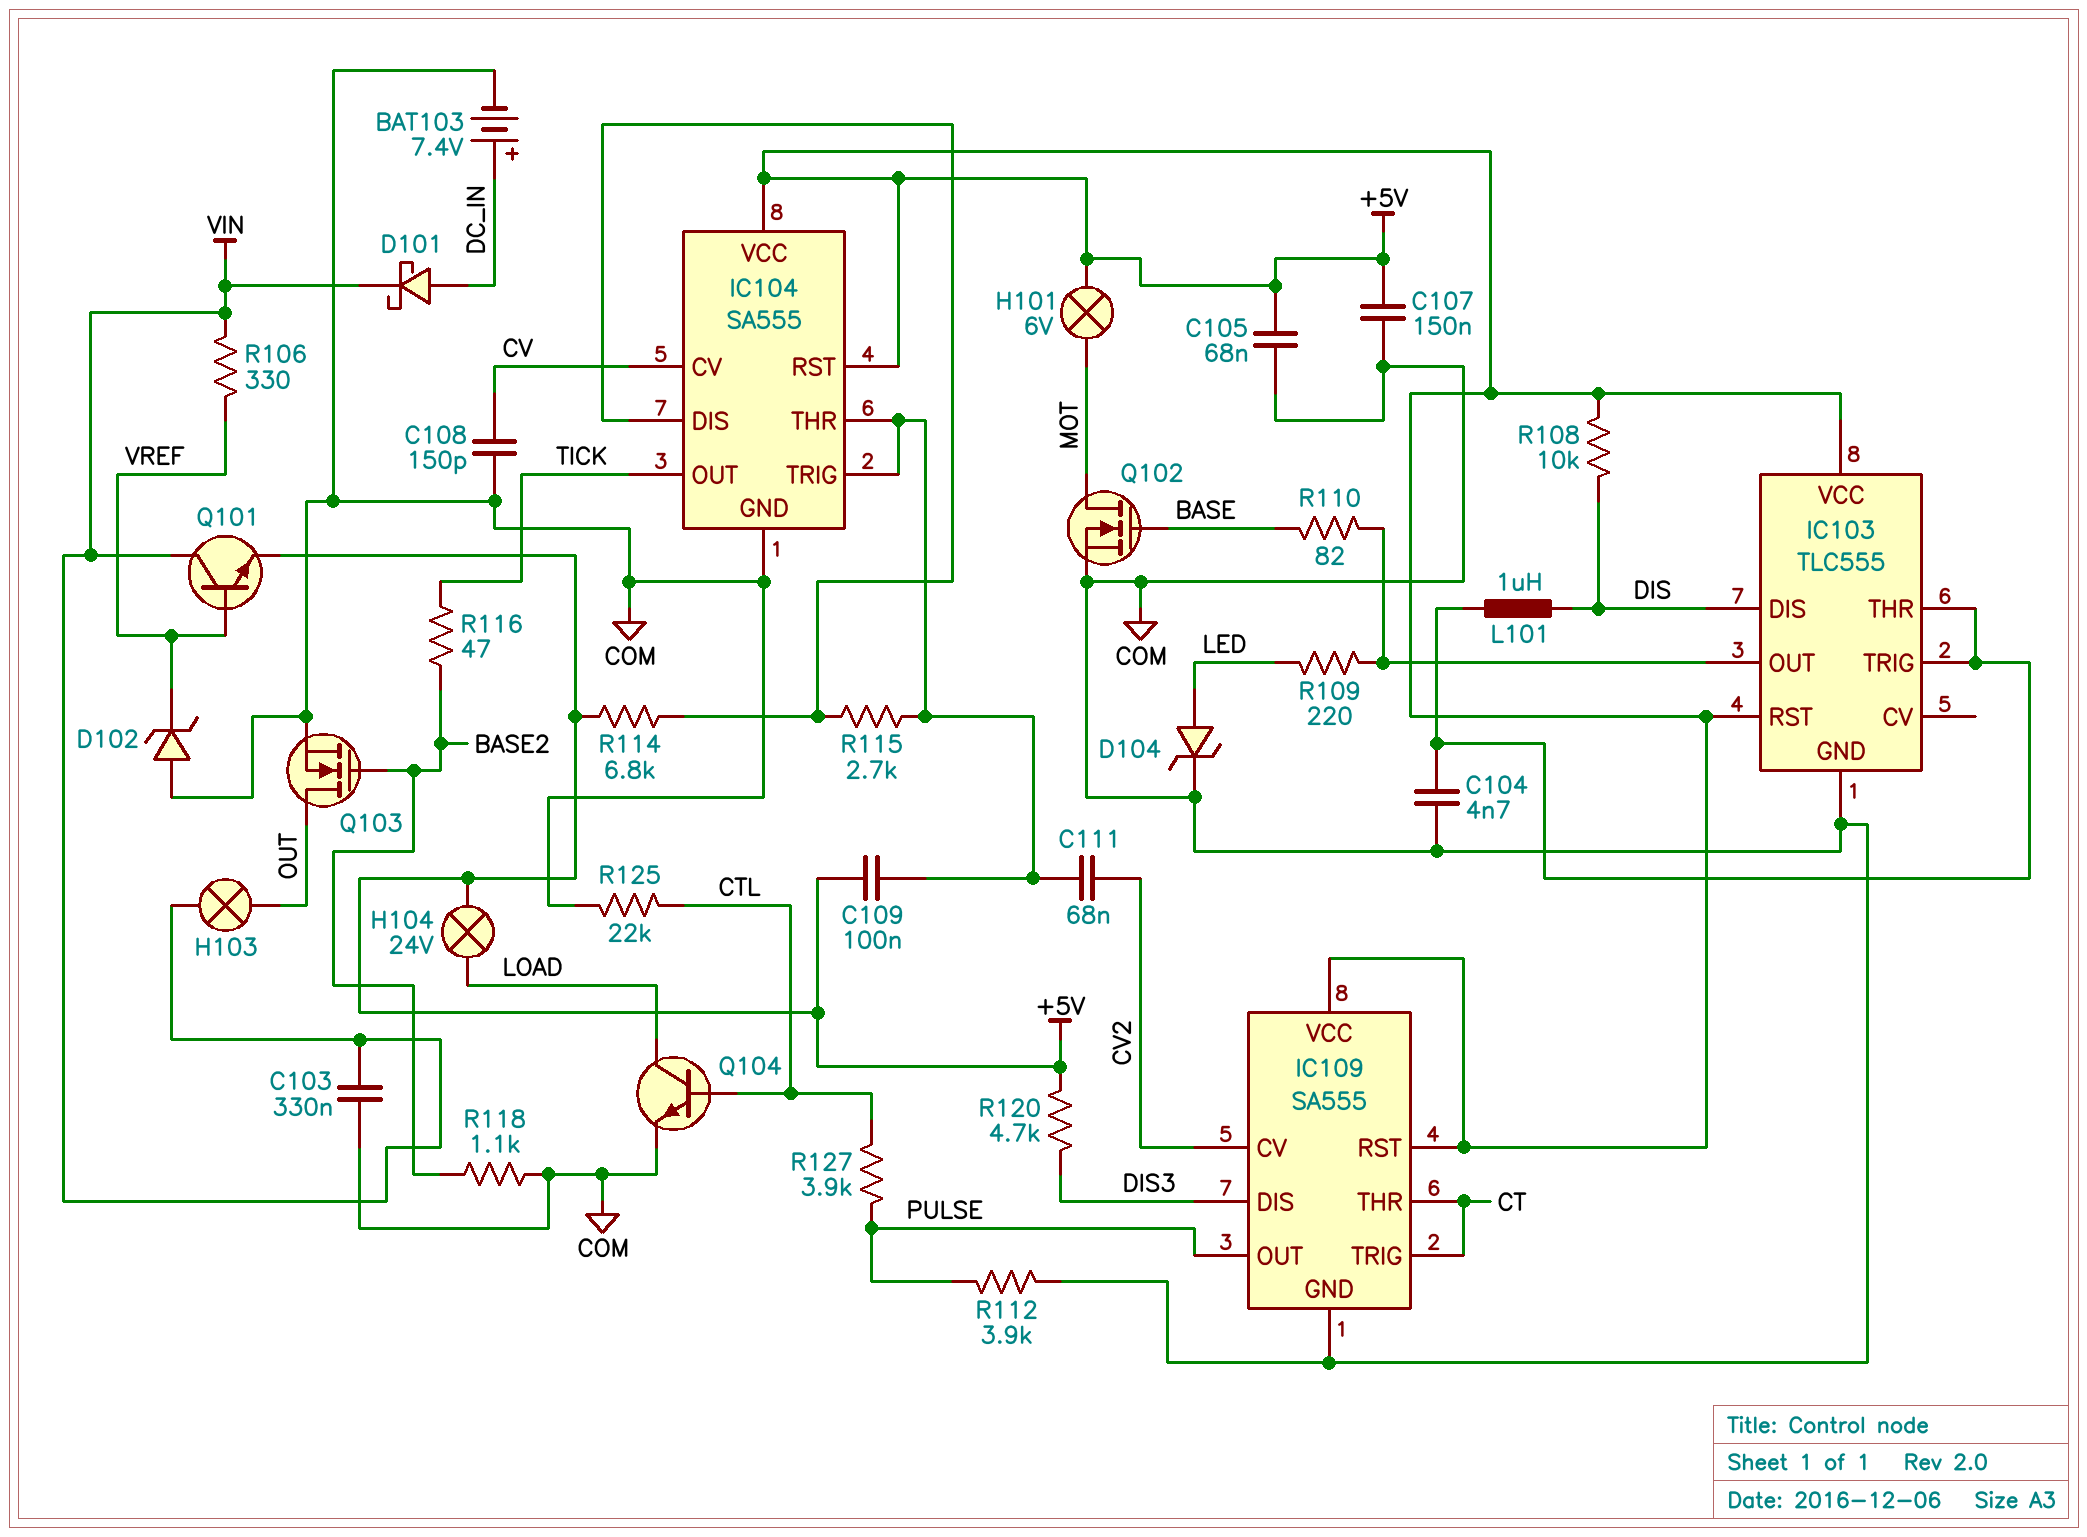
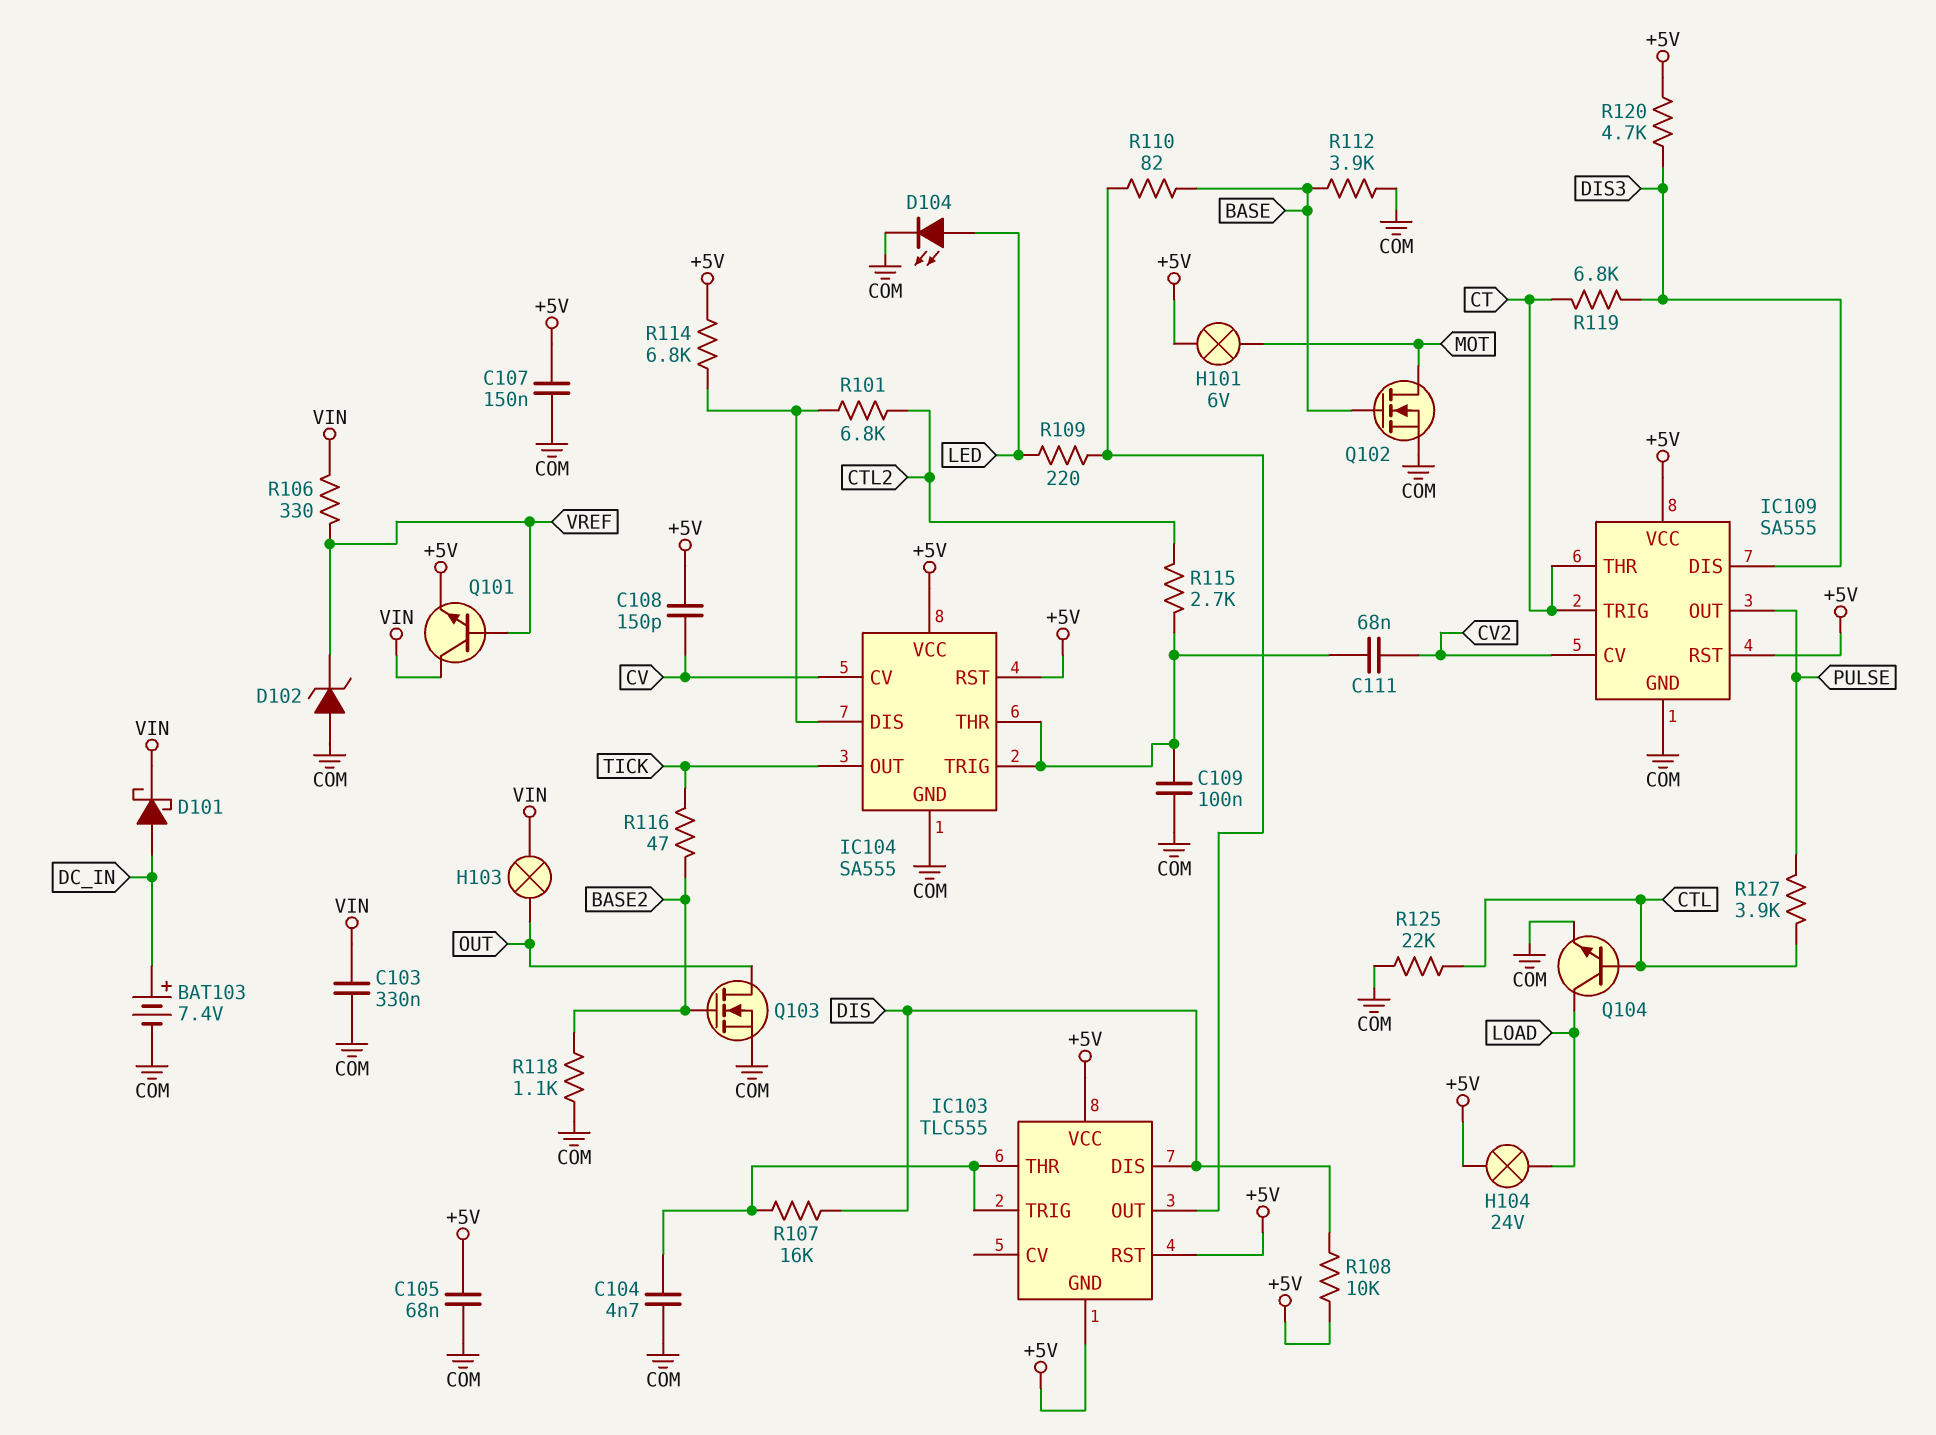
C108: 150pF (COM, CV) -> 150pF (+5V, CV)
C109: 100nF (+5V, IC104/THR) -> 100nF (COM, IC104/THR)
D104: zener (A LED, K COM) -> LED (A LED, K COM)
IC103 pin GND: COM -> +5V
L101: 1uH (DIS, IC103/THR) -> none
R101: none -> 6.8k (CTL2, IC104/DIS)
R107: none -> 16k (DIS, IC103/THR)
R112: 3.9k (COM, PULSE) -> 3.9k (BASE, COM)
R115: 2.7k (IC104/DIS, IC104/THR) -> 2.7k (CTL2, IC104/THR)
R119: none -> 6.8k (CT, DIS3)

